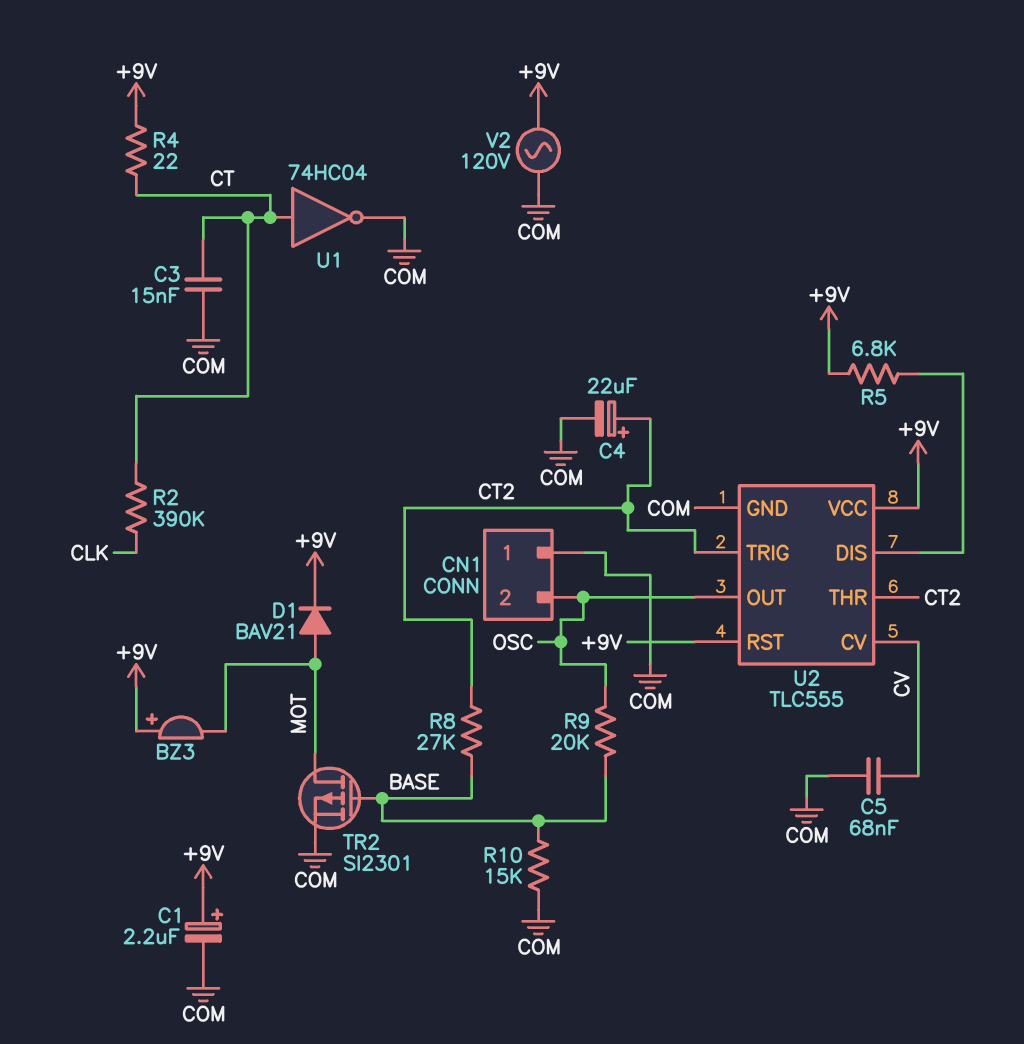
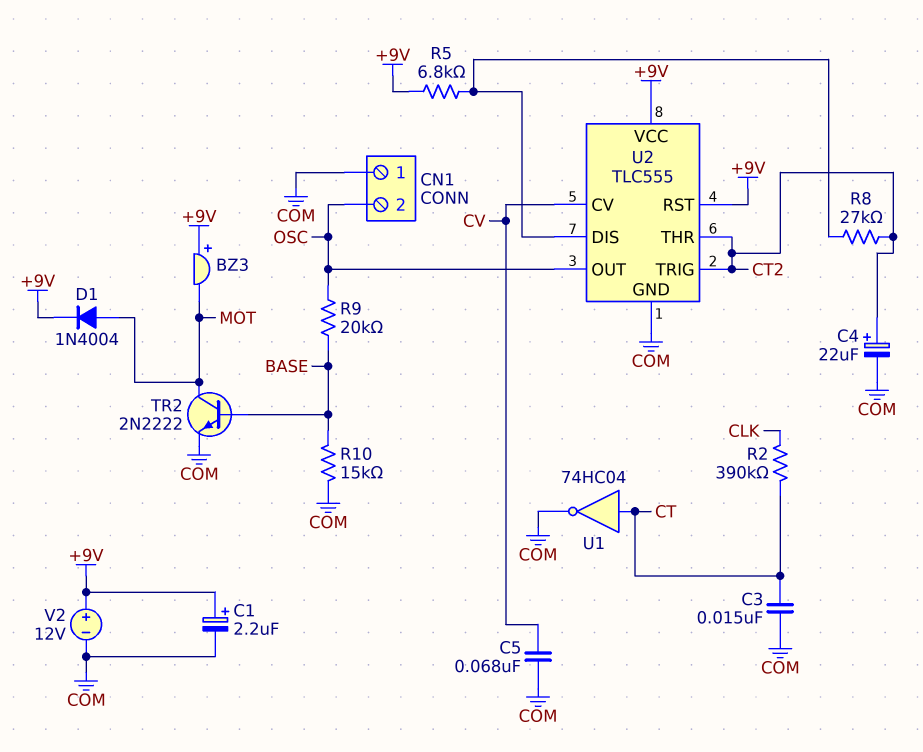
D1: diode BAV21 (A MOT, K +9V) -> diode 1N4004 (A MOT, K +9V)
R4: 22 (+9V, CT) -> none
R8: 27k (BASE, CT2) -> 27k (CT2, U2/DIS)
TR2: PMOS SI2301 (G BASE, D MOT, S COM) -> NPN 2N2222 (B BASE, C MOT, E COM)
V2: AC 120V (+9V, COM) -> 12V (plus +9V, minus COM)

